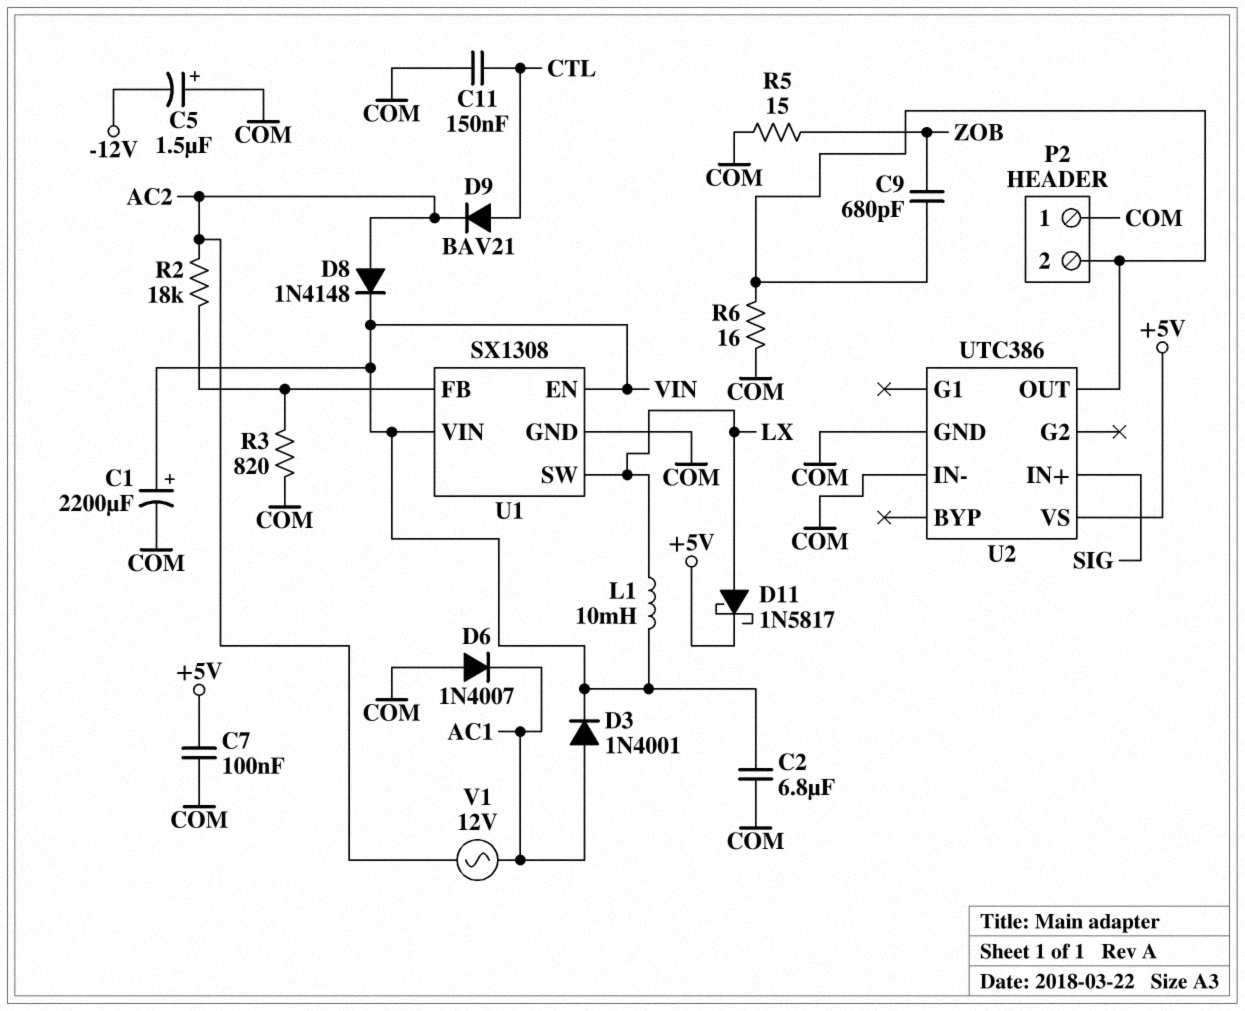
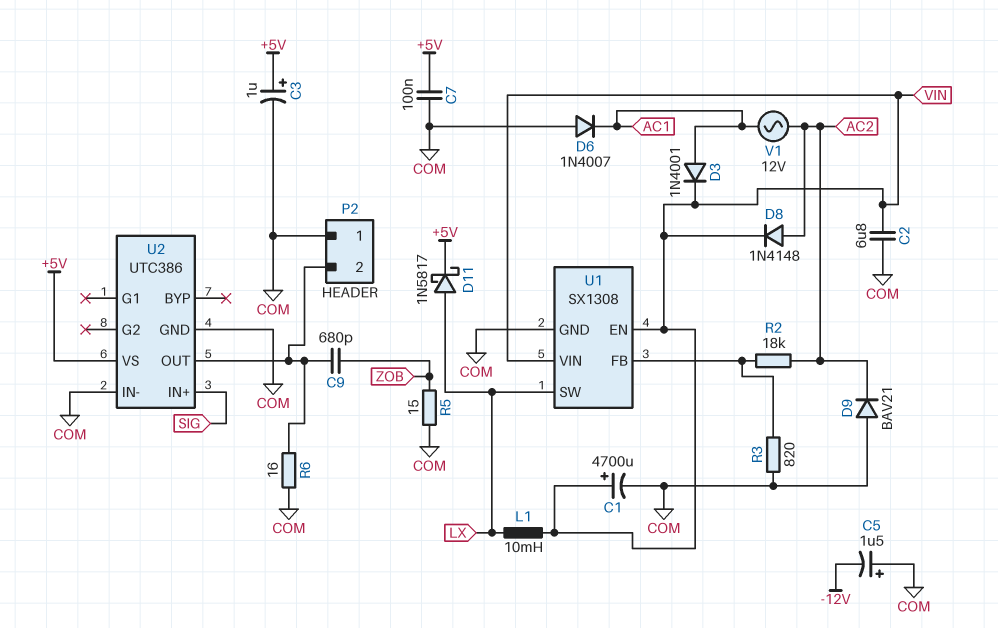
C1: 2200uF (plus VIN, minus COM) -> 4700uF (plus VIN, minus COM)
C3: none -> 1uF (plus +5V, minus COM)
C11: 150nF (COM, CTL) -> none
D9: diode BAV21 (A CTL, K AC2) -> diode BAV21 (A COM, K AC2)

